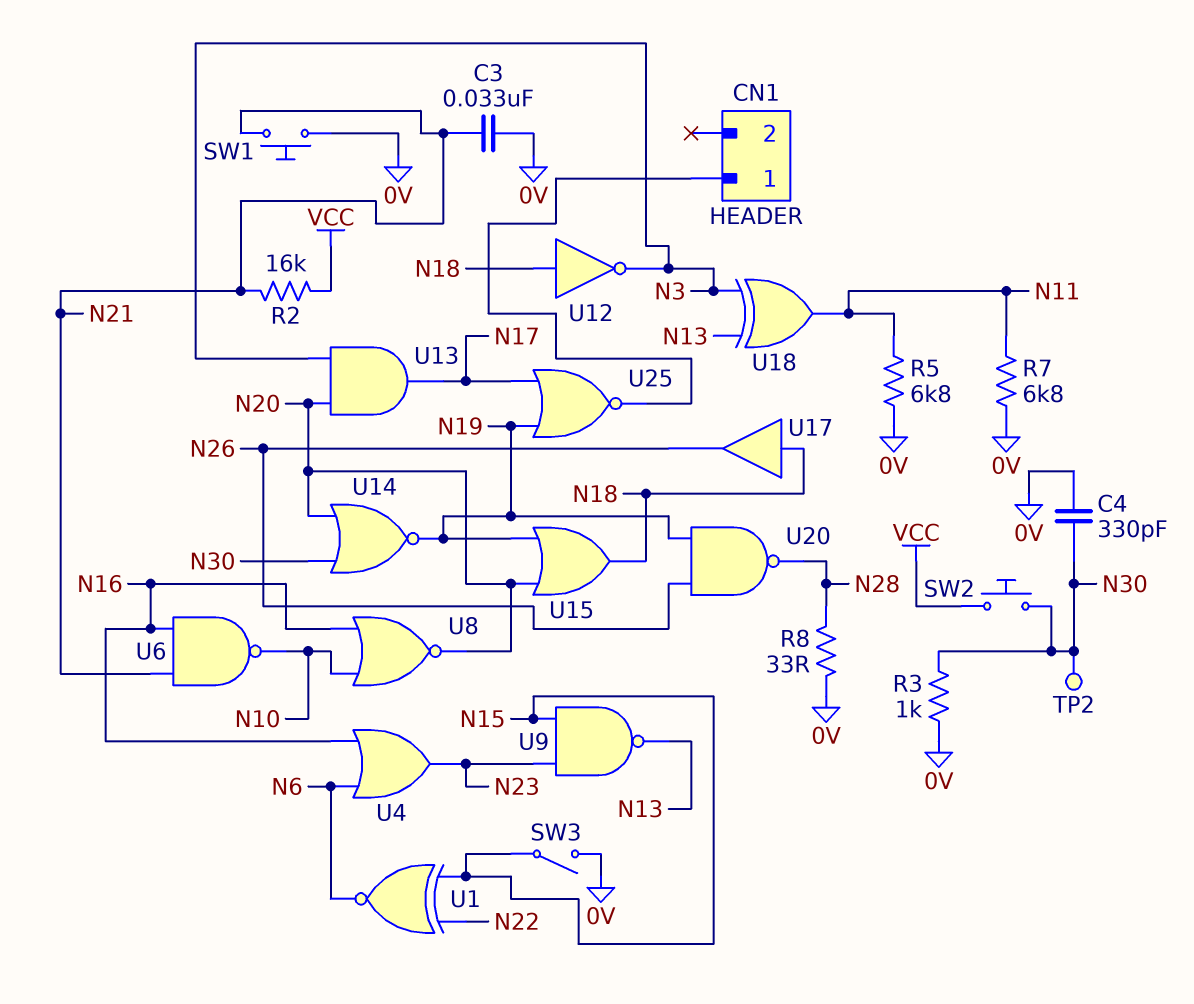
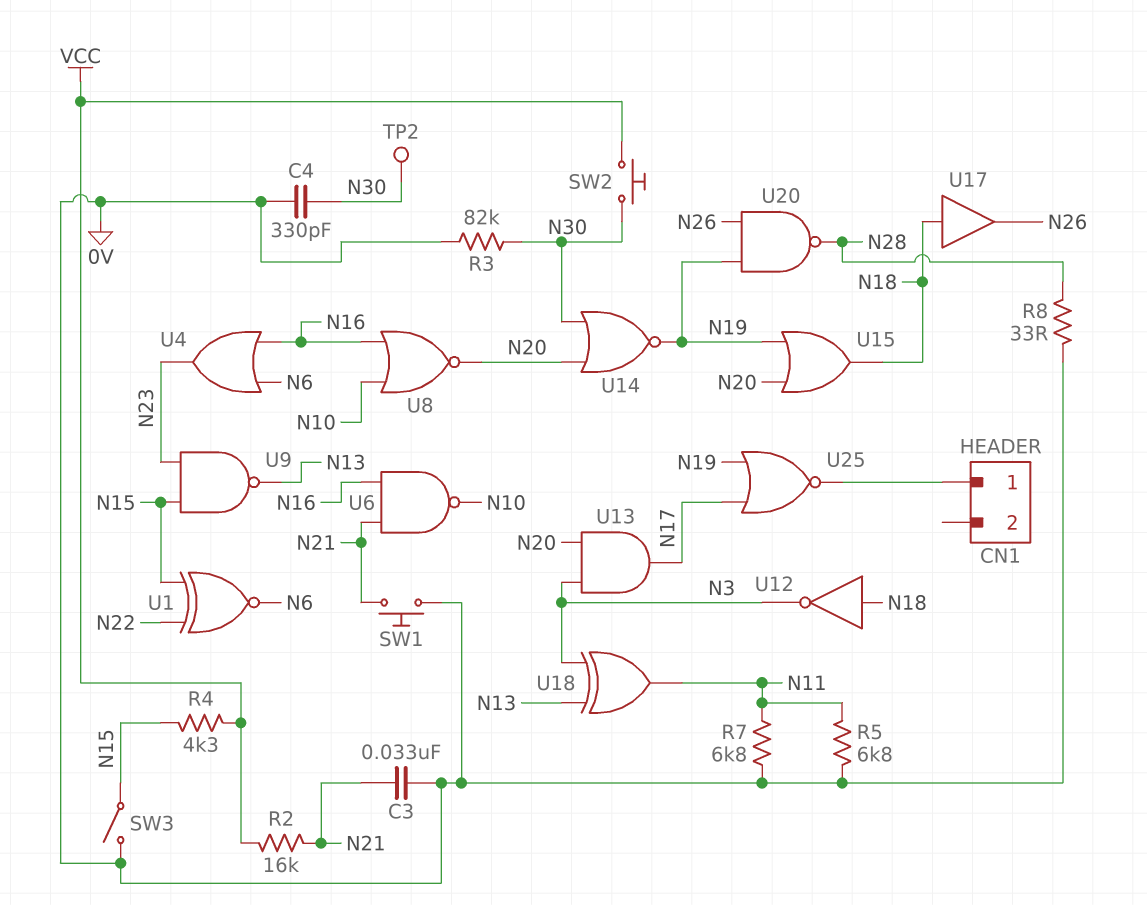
R3: 1k (0V, N30) -> 82k (0V, N30)
R4: none -> 4.3k (N15, VCC)

